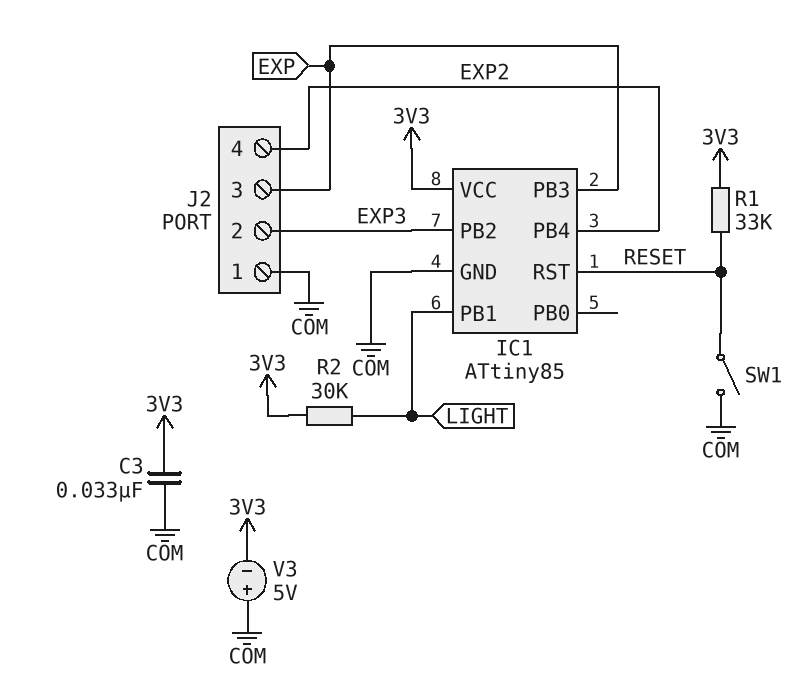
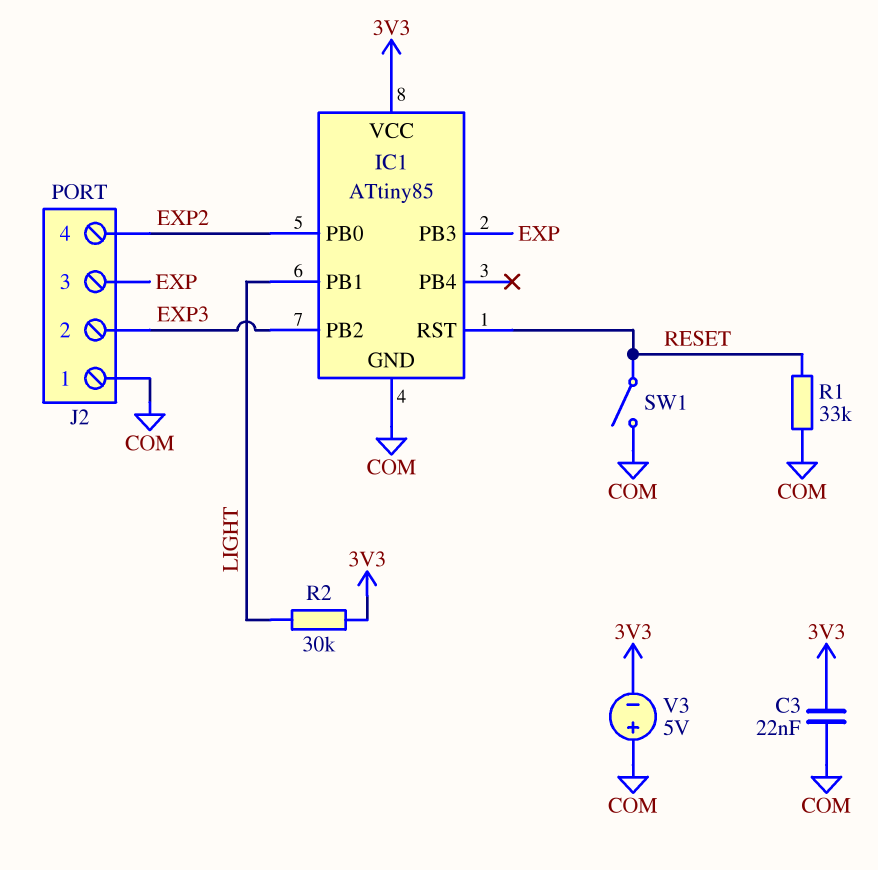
C3: 33nF (3V3, COM) -> 22nF (3V3, COM)
IC1 pin PB0: none -> EXP2
IC1 pin PB4: EXP2 -> none
R1: 33k (3V3, RESET) -> 33k (COM, RESET)

